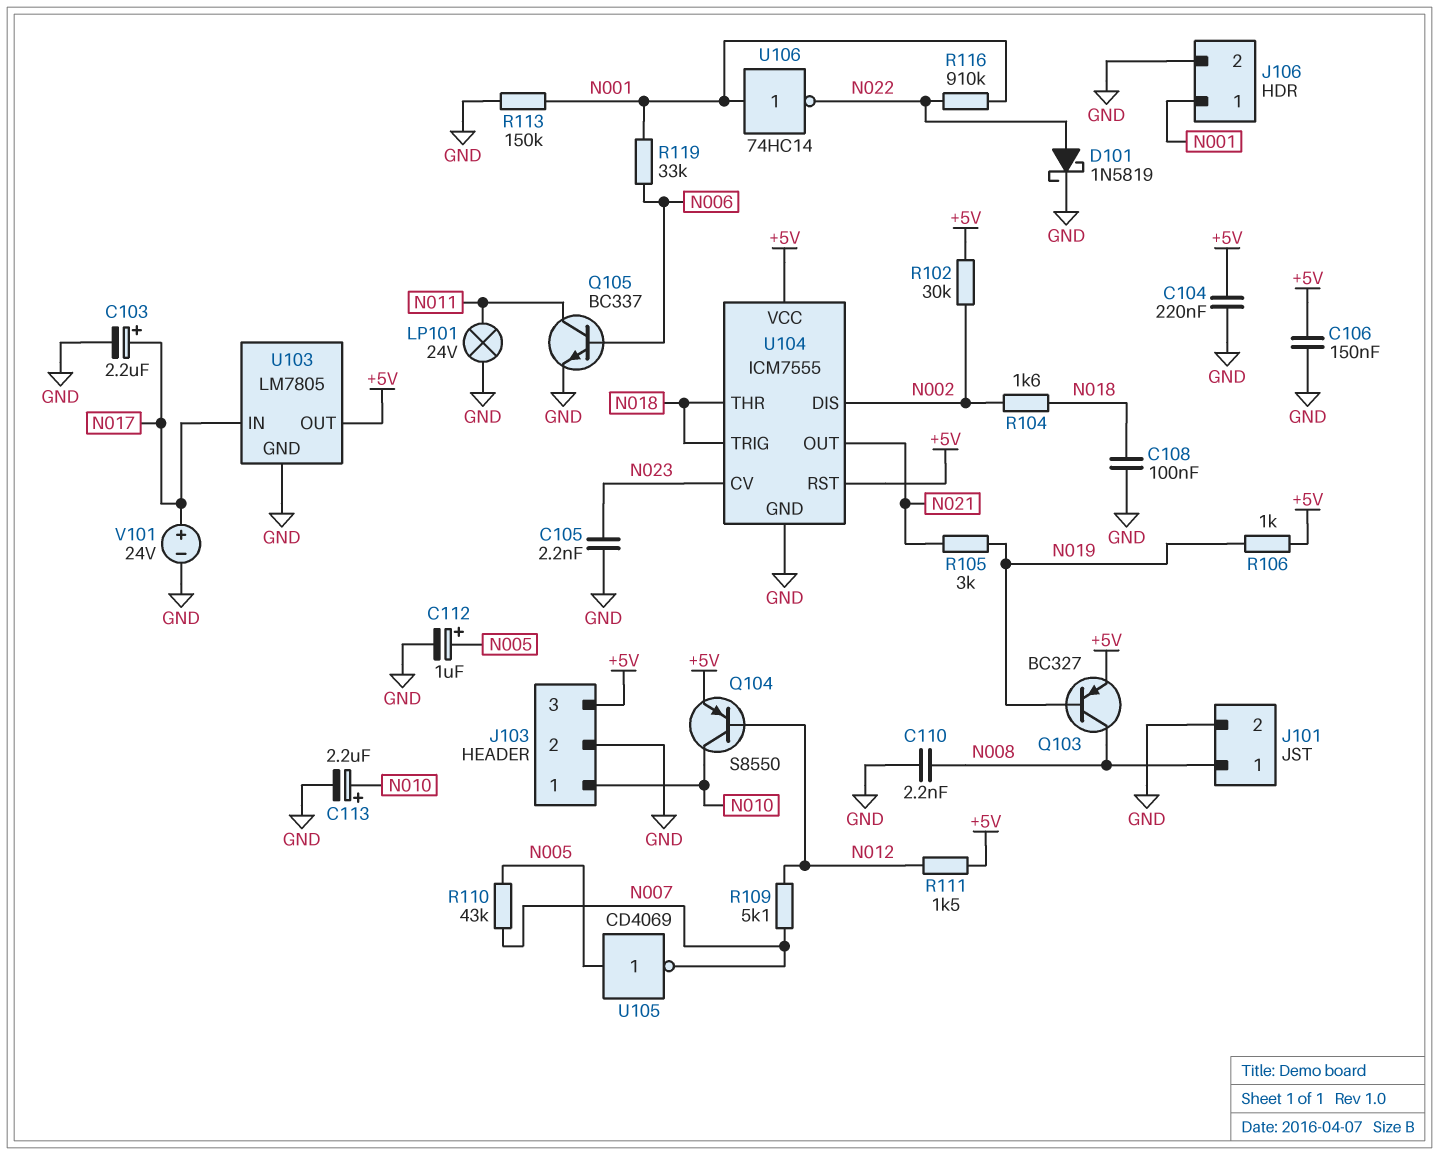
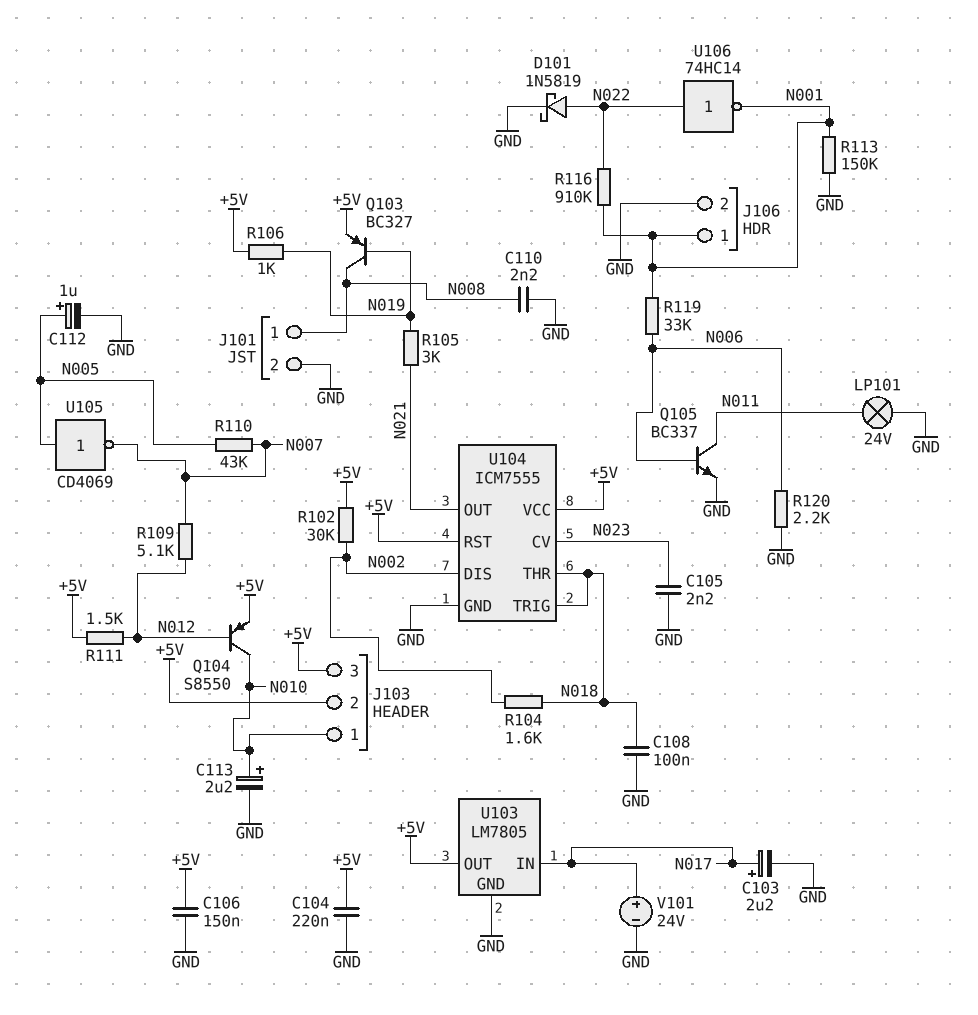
J103 pin 2: GND -> +5V
R120: none -> 2.2k (GND, N006)
U106: NOT 74HC14 (in N001, out N022) -> NOT 74HC14 (in N022, out N001)

